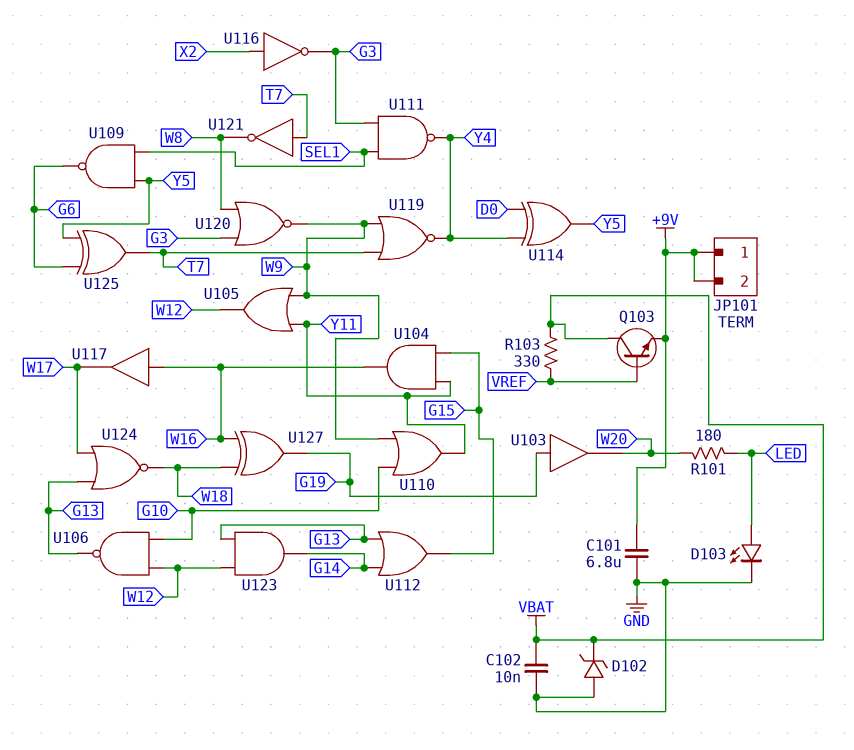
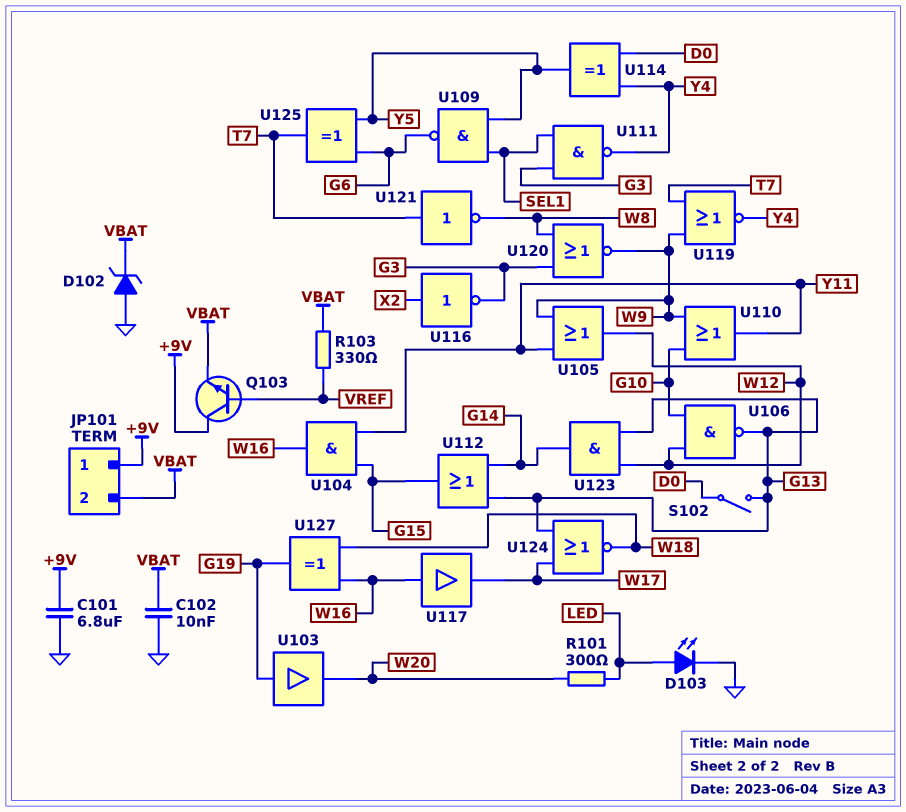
JP101 pin 2: +9V -> VBAT
Q103: NPN (B VREF, C VBAT, E +9V) -> NPN (B VREF, C +9V, E VBAT)
R101: 180 (LED, W20) -> 300 (LED, W20)
S102: none -> switch (D0, G13)

